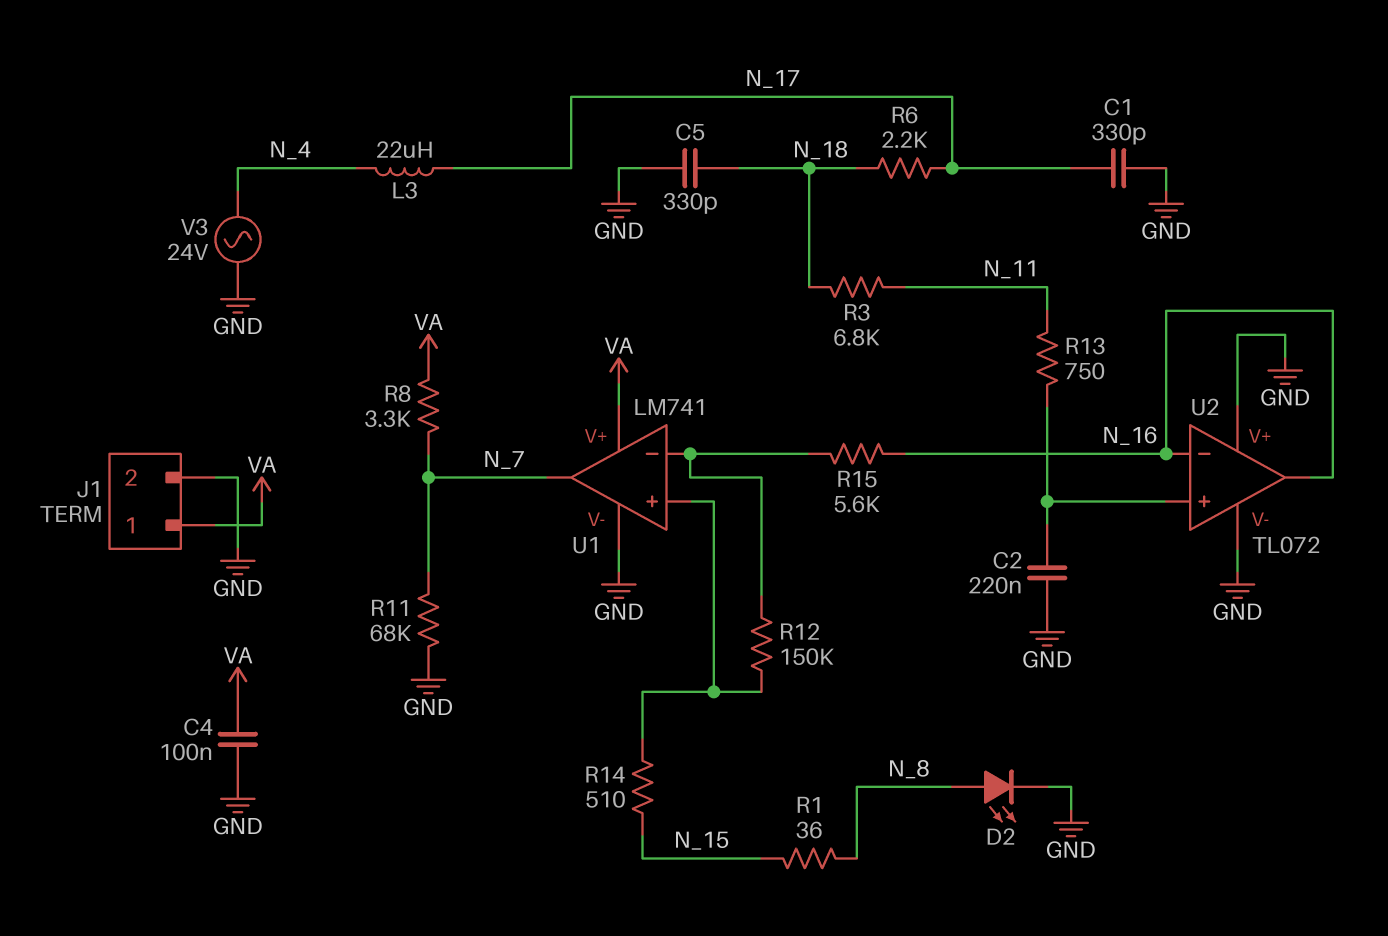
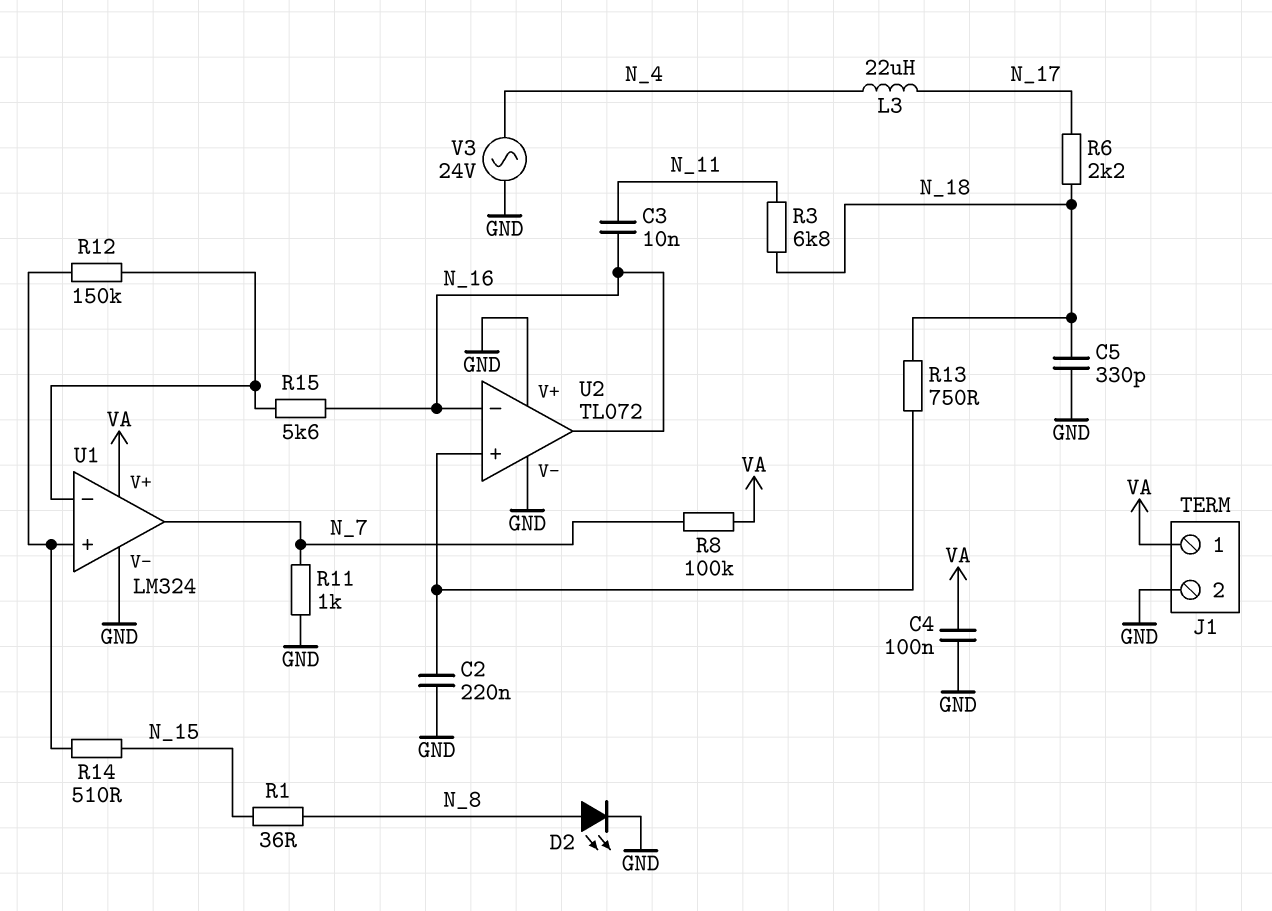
C1: 330pF (GND, N_17) -> none
C3: none -> 10nF (N_11, N_16)
R8: 3.3k (N_7, VA) -> 100k (N_7, VA)
R11: 68k (GND, N_7) -> 1k (GND, N_7)
R13: 750 (N_11, U2/in+) -> 750 (N_18, U2/in+)
U1: LM741 -> LM324

